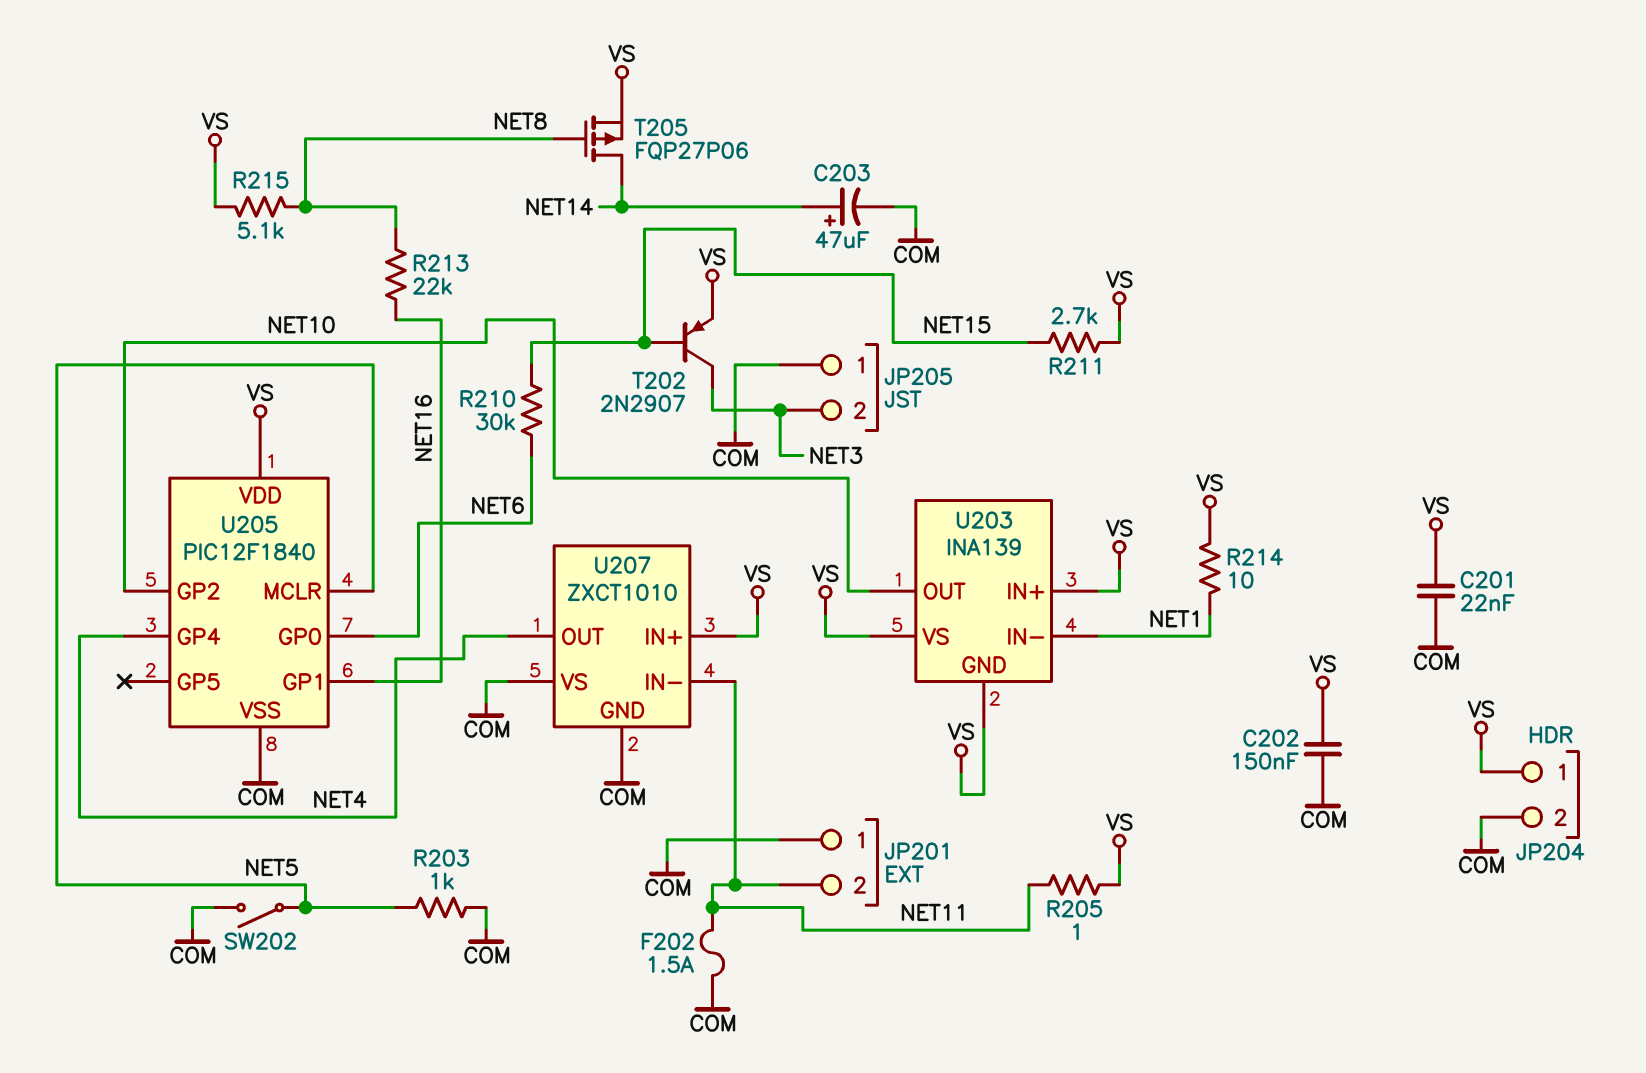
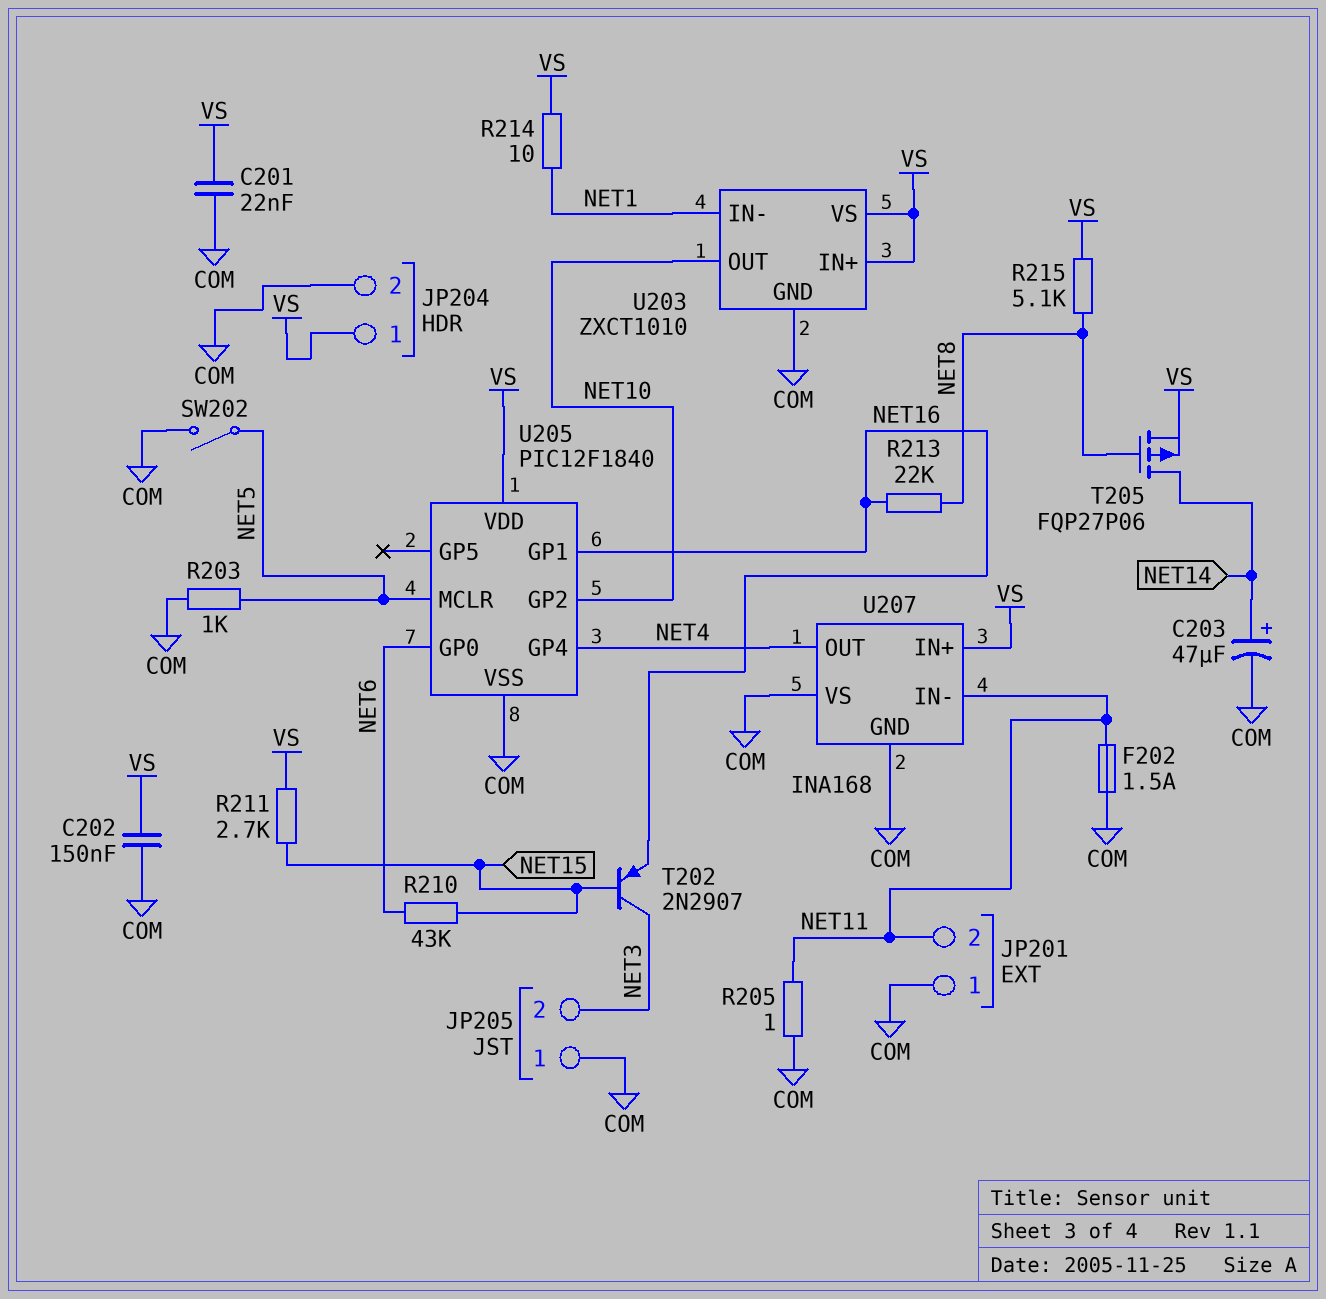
R205: 1 (NET11, VS) -> 1 (COM, NET11)
R210: 30k (NET6, NET15) -> 43k (NET6, NET15)
T202: PNP 2N2907 (B NET15, C NET3, E VS) -> PNP 2N2907 (B NET15, C NET3, E NET16)
U203: INA139 -> ZXCT1010
U203 pin GND: VS -> COM
U207: ZXCT1010 -> INA168

